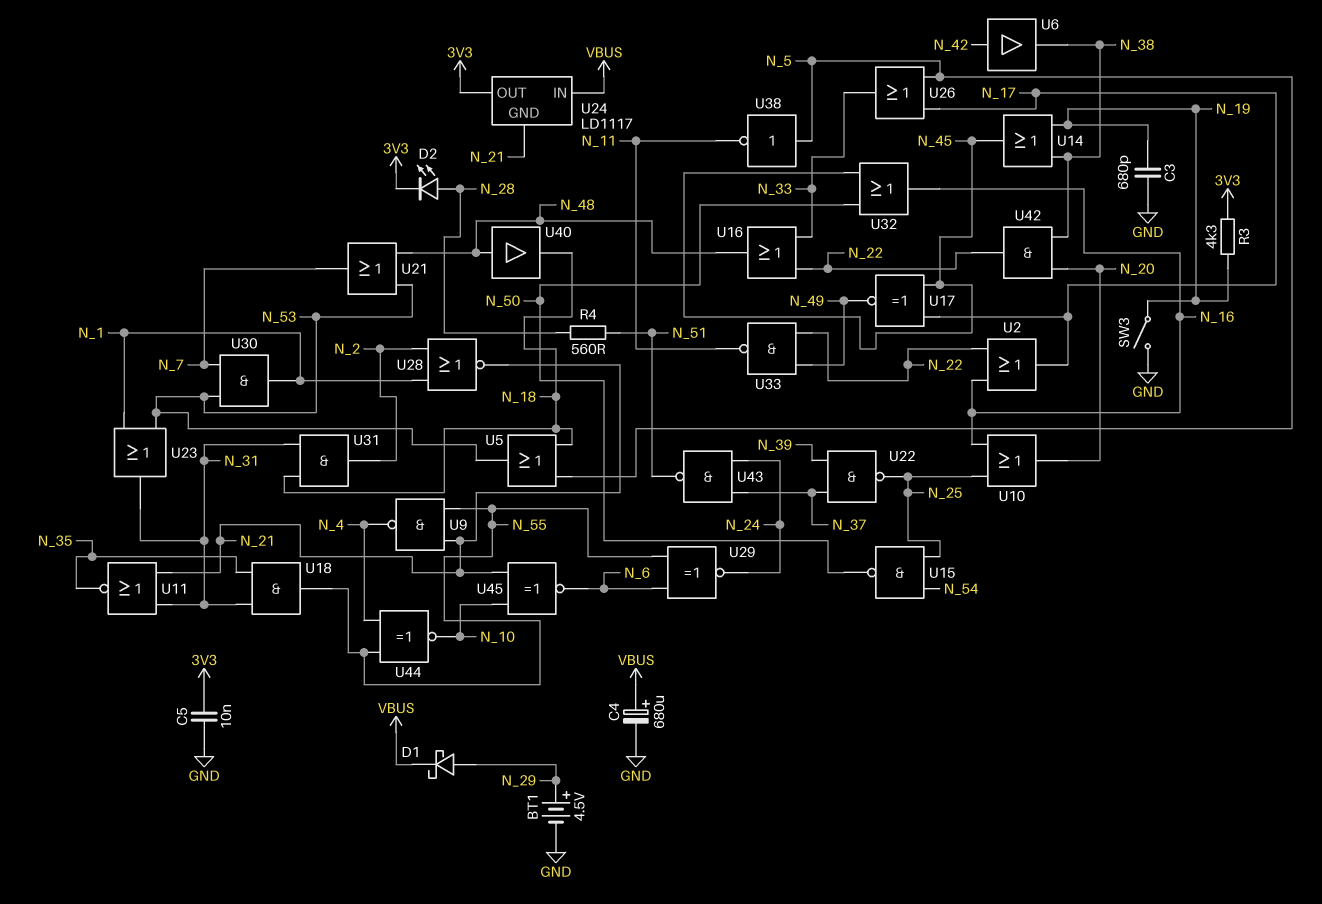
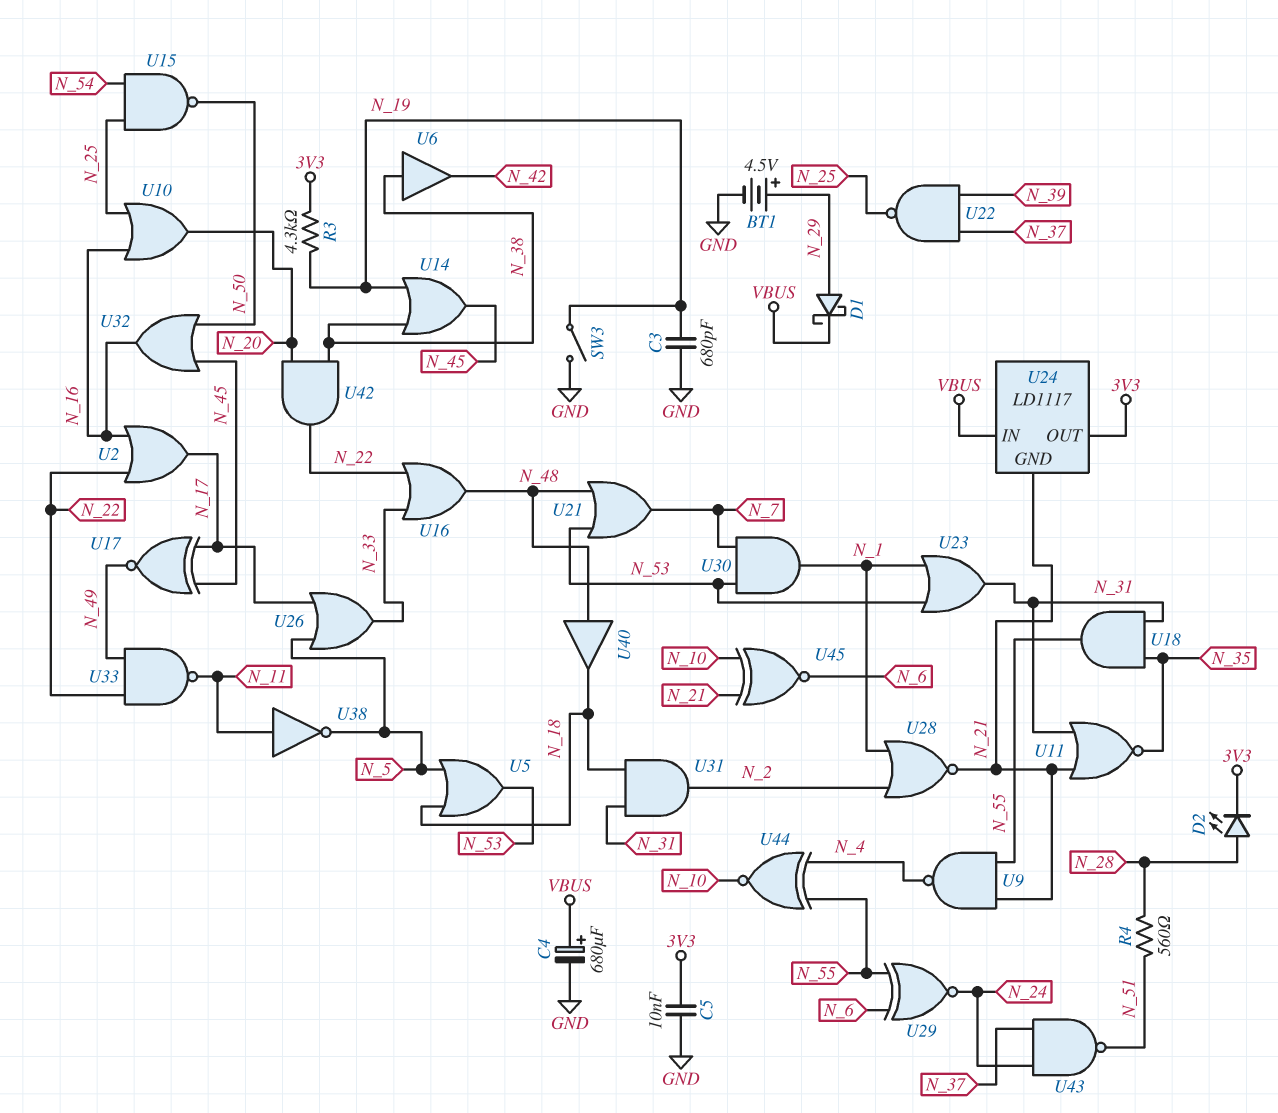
U6: buffer (in N_42, out N_38) -> buffer (in N_38, out N_42)
U38: NOT (in N_5, out N_11) -> NOT (in N_11, out N_5)

